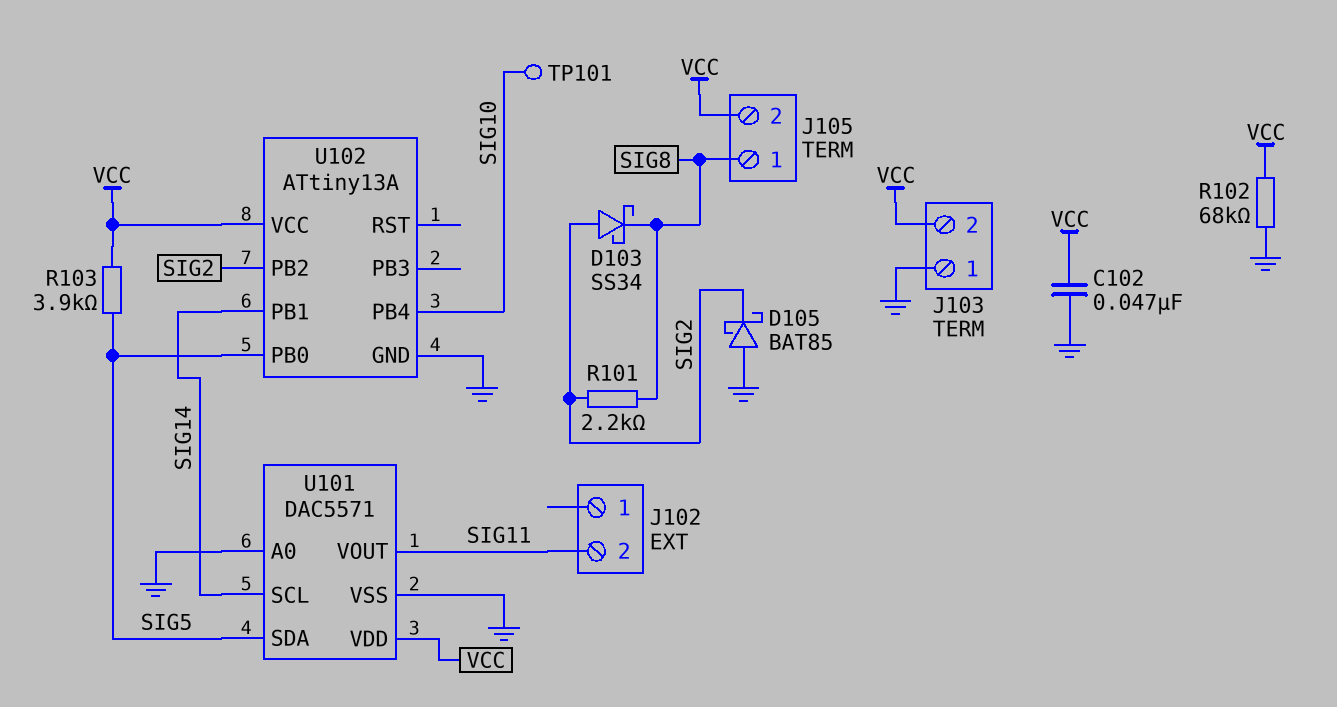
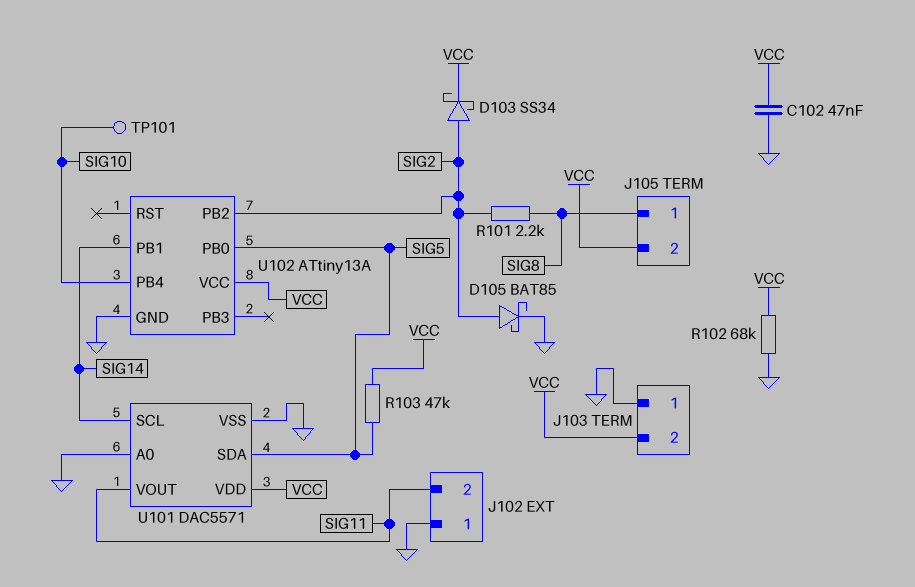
D103: schottky SS34 (A SIG2, K SIG8) -> schottky SS34 (A SIG2, K VCC)
D105: schottky BAT85 (A GND, K SIG2) -> schottky BAT85 (A SIG2, K GND)
J102 pin 1: none -> GND
R103: 3.9k (SIG5, VCC) -> 47k (SIG5, VCC)

